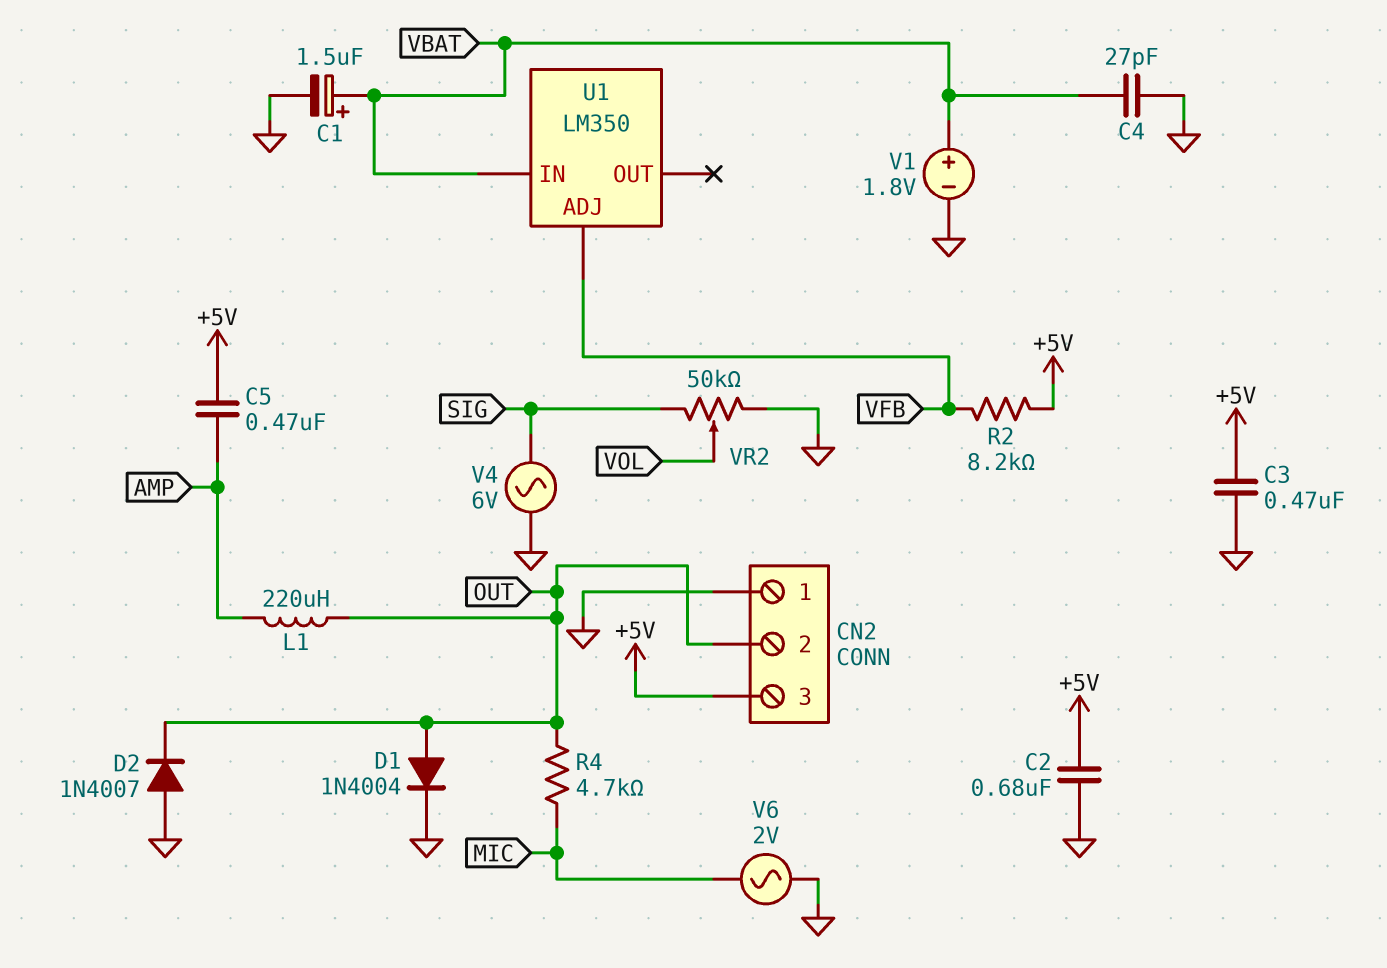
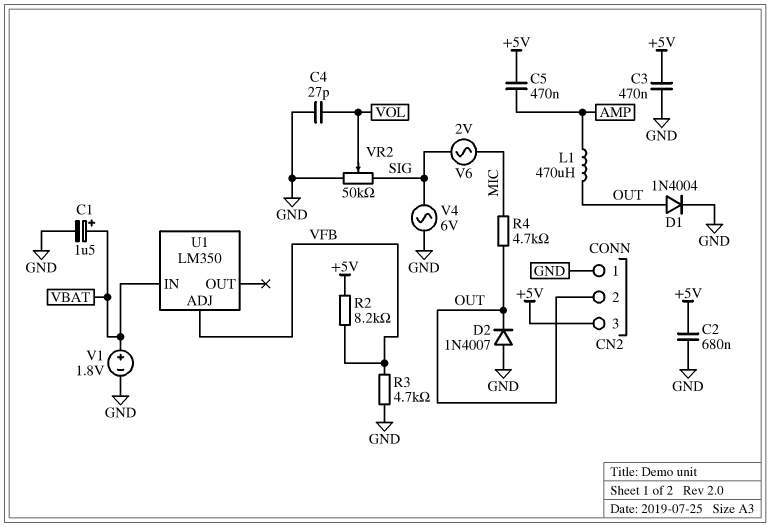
C4: 27pF (GND, VBAT) -> 27pF (GND, VOL)
L1: 220uH (AMP, OUT) -> 470uH (AMP, OUT)
R3: none -> 4.7k (GND, VFB)
V6: AC 2V (GND, MIC) -> AC 2V (MIC, SIG)

